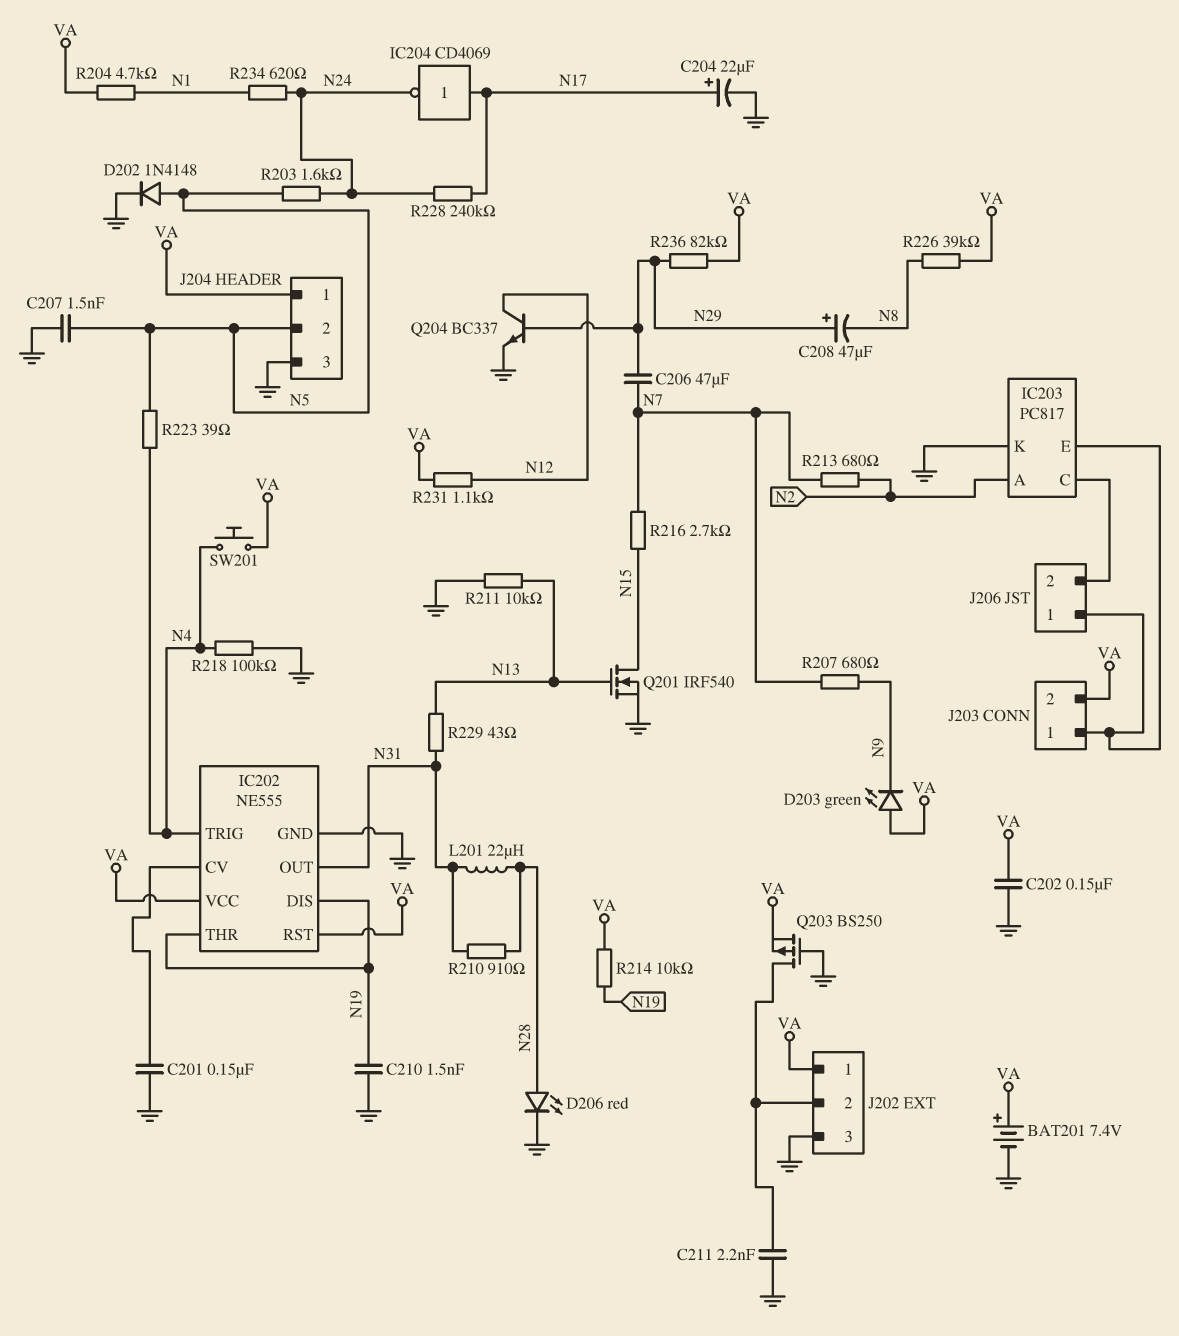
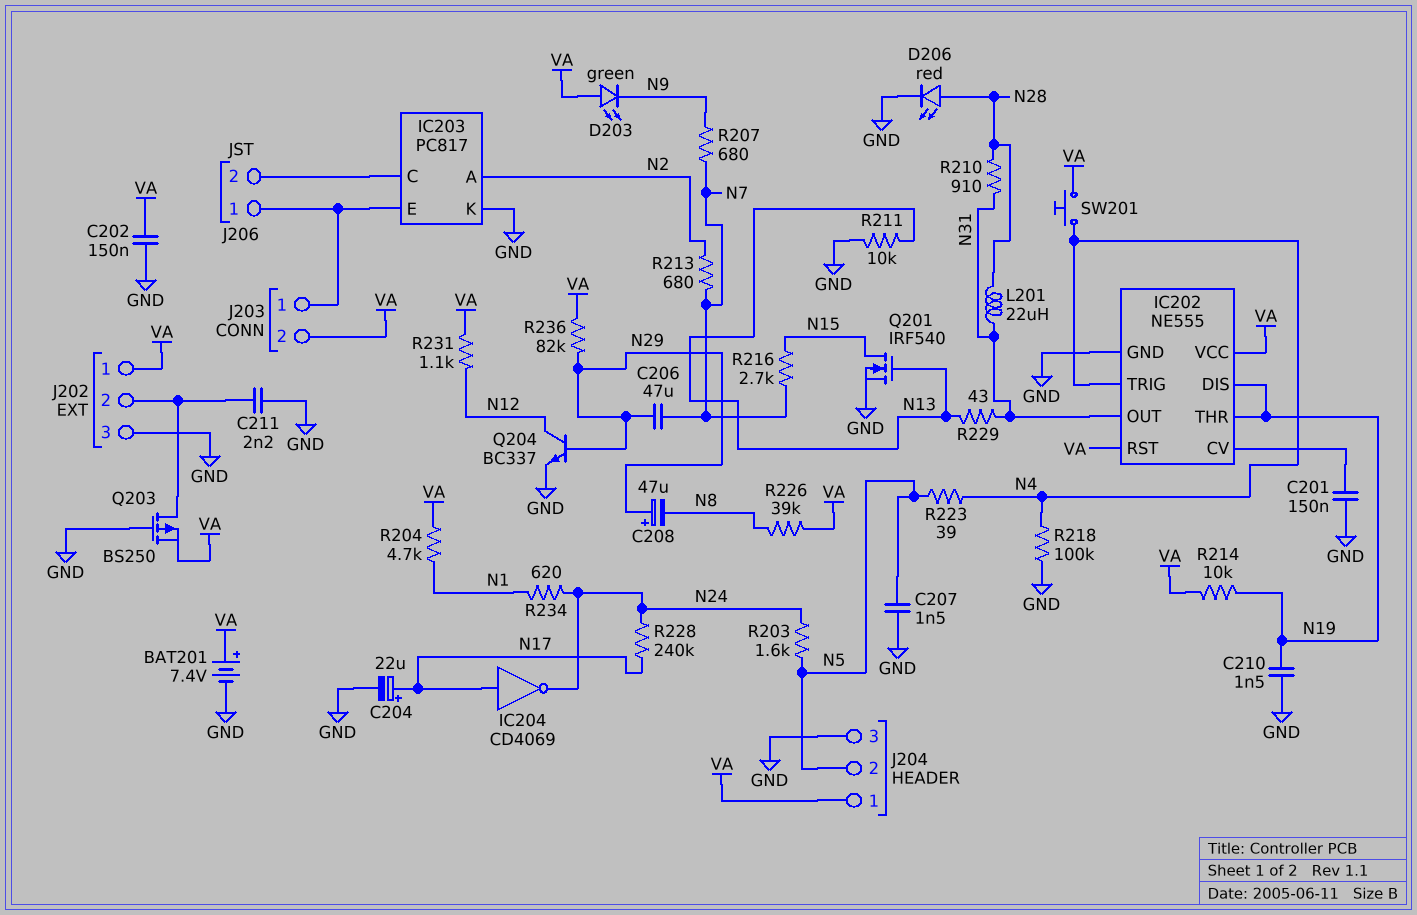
D202: diode 1N4148 (A N5, K GND) -> none

